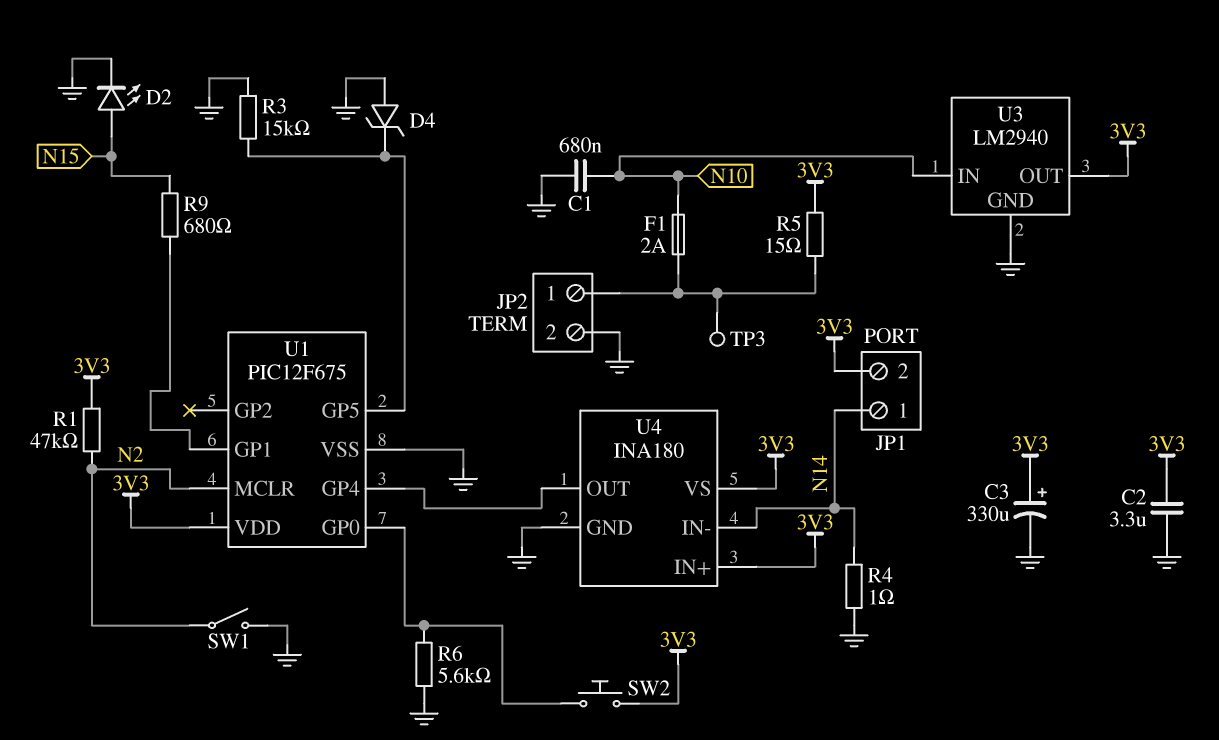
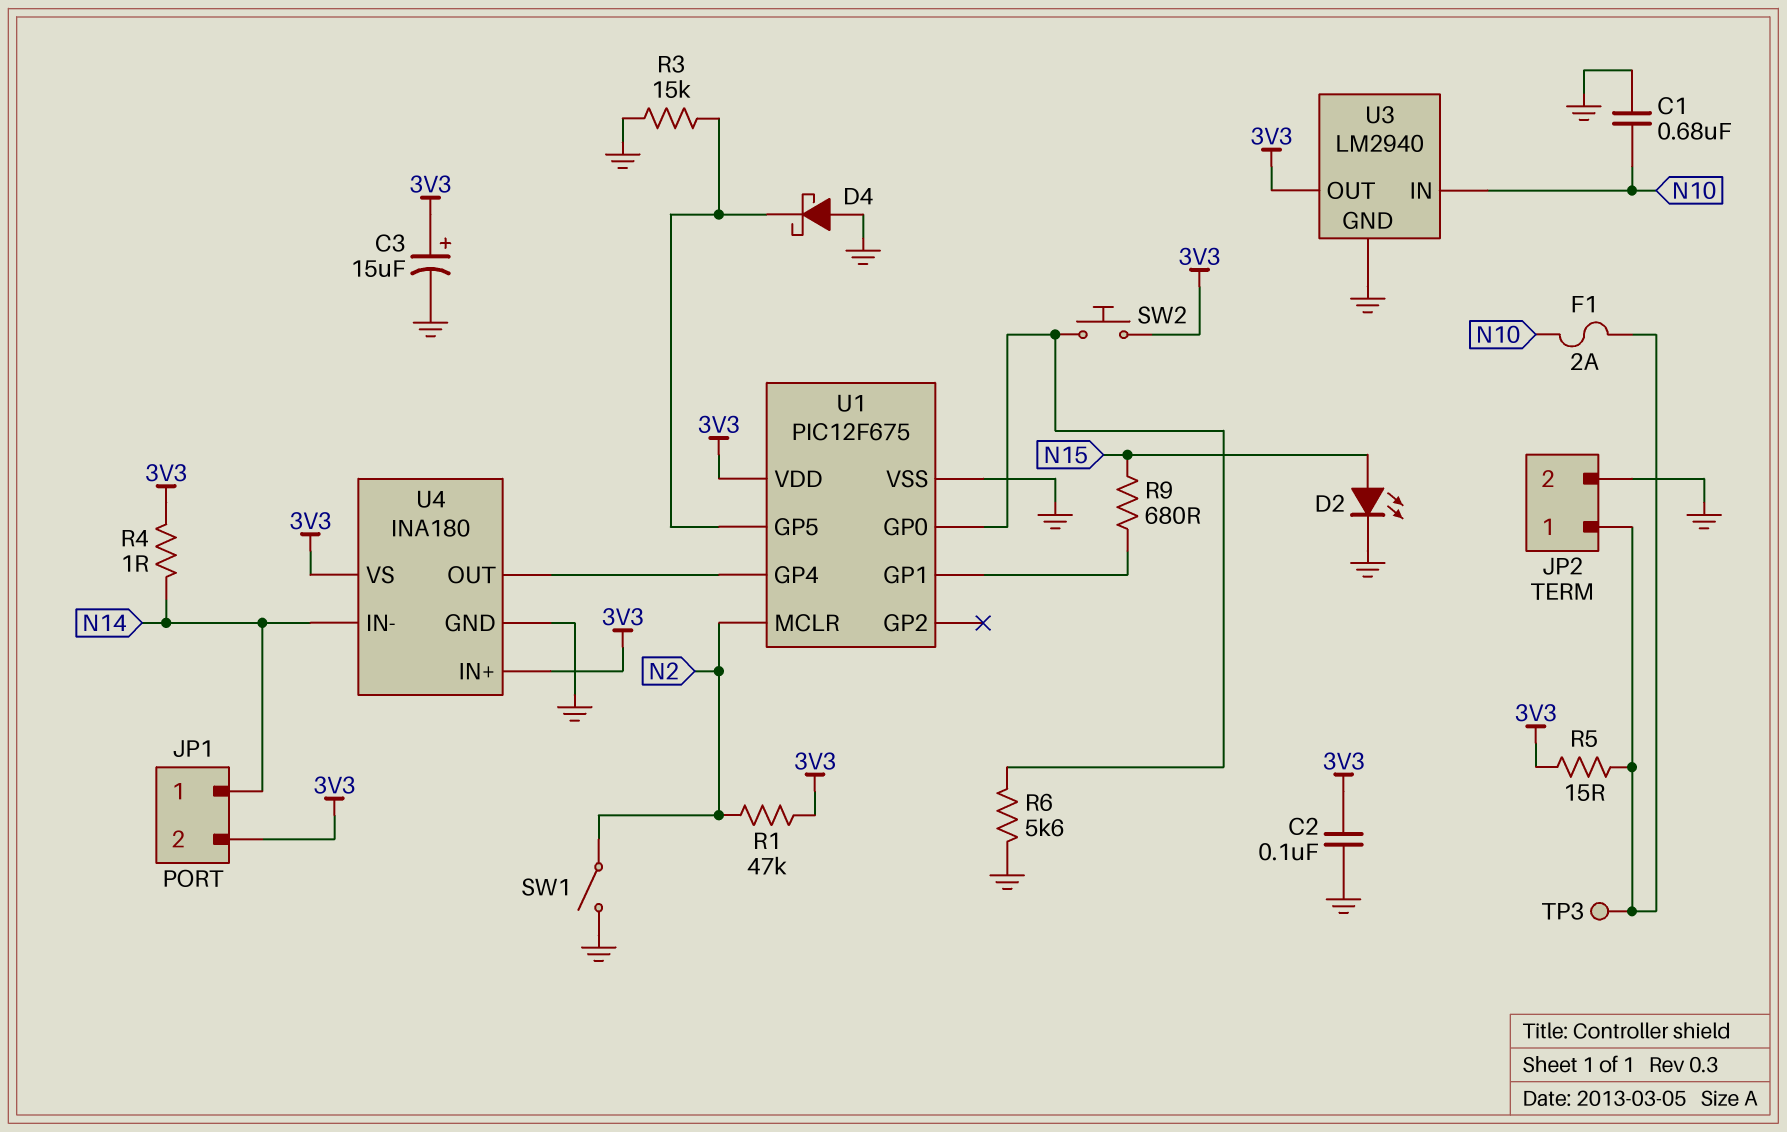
C2: 3.3uF (3V3, GND) -> 100nF (3V3, GND)
C3: 330uF (plus 3V3, minus GND) -> 15uF (plus 3V3, minus GND)
D4: zener (A GND, K U1/GP5) -> schottky (A GND, K U1/GP5)
R4: 1 (GND, N14) -> 1 (3V3, N14)

